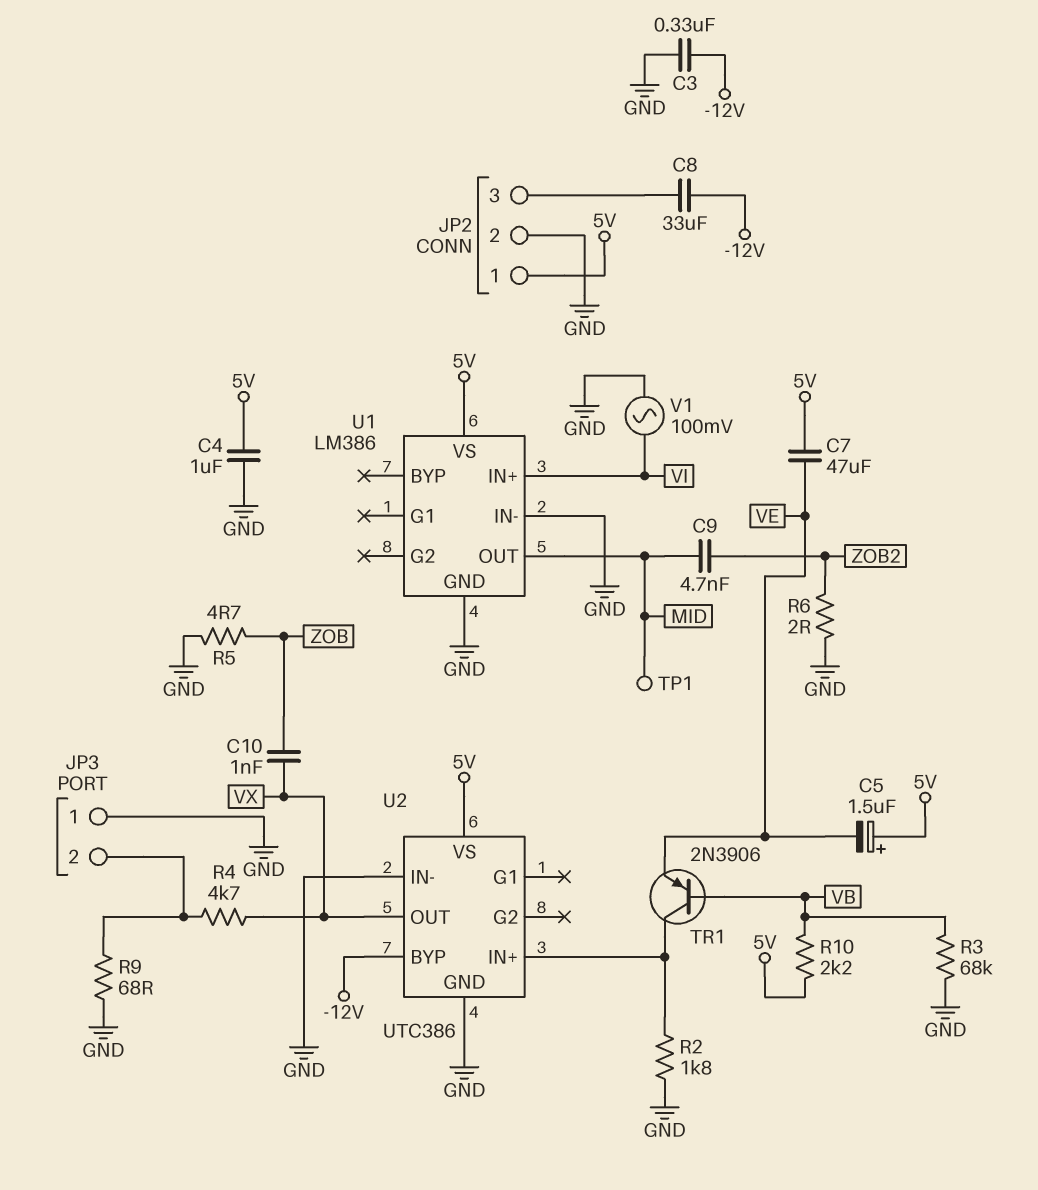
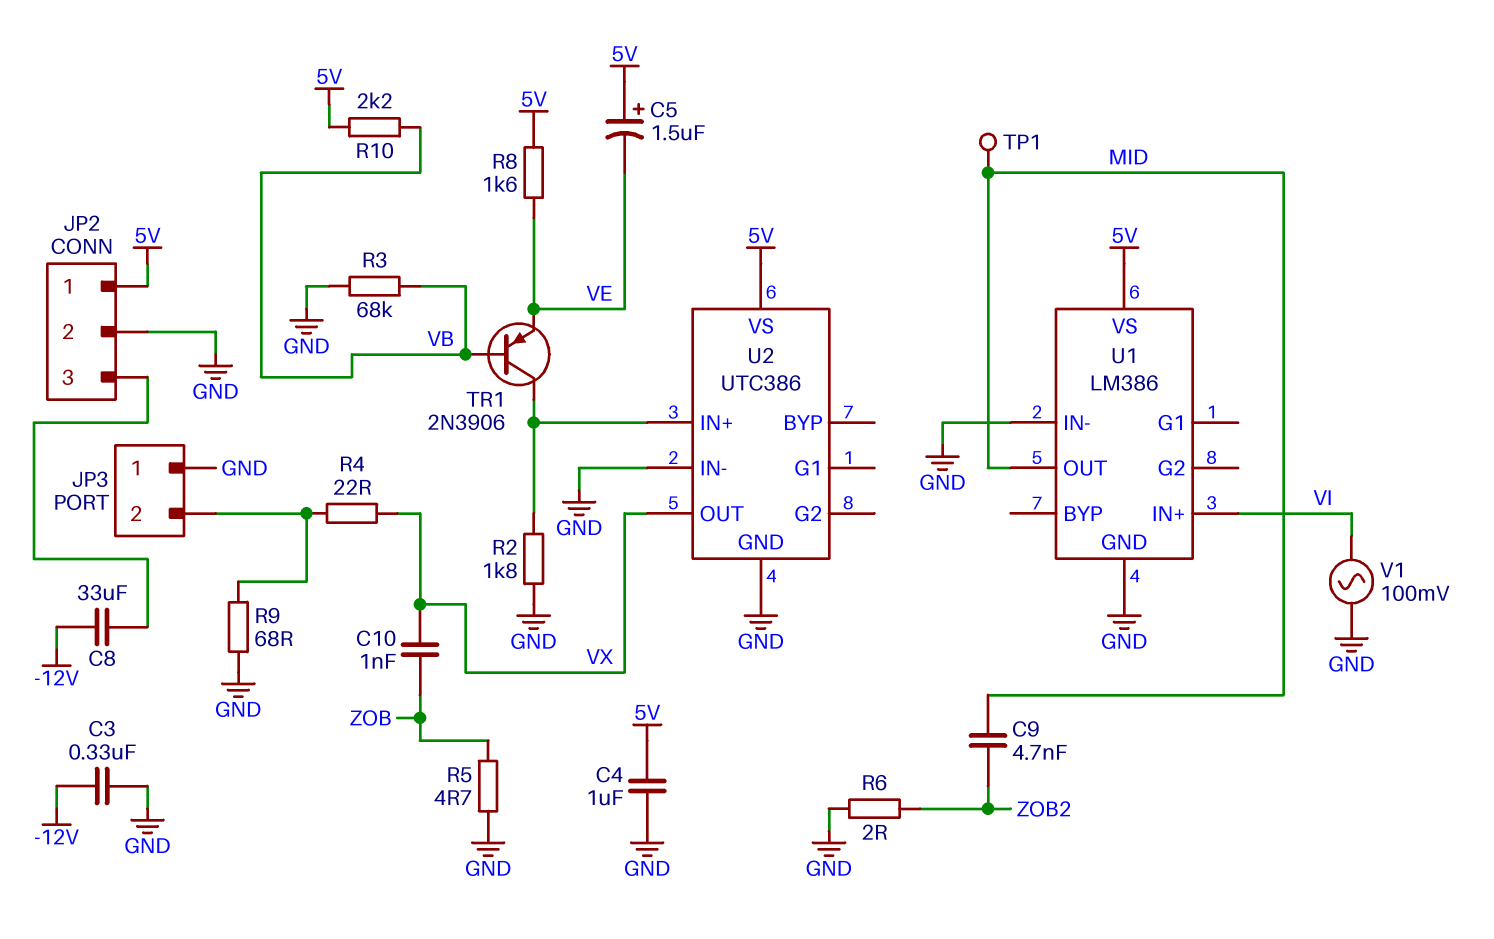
C7: 47uF (5V, VE) -> none
R4: 4.7k (JP3/2, VX) -> 22 (JP3/2, VX)
R8: none -> 1.6k (5V, VE)
U2 pin BYP: -12V -> none

